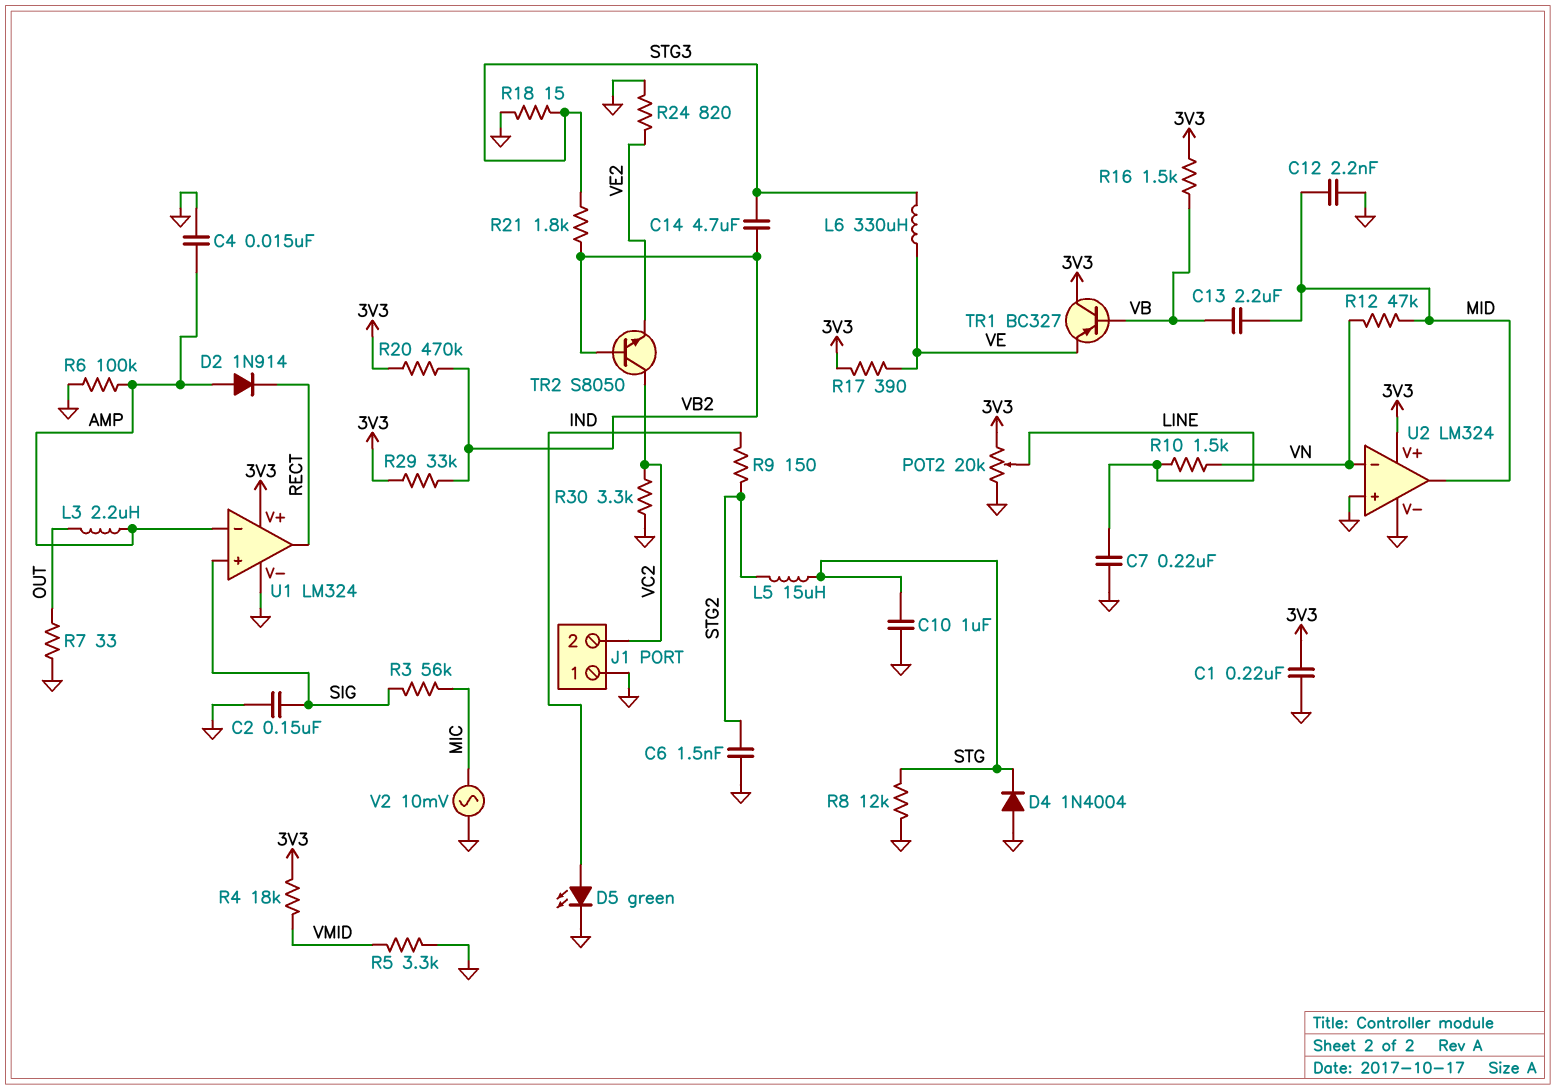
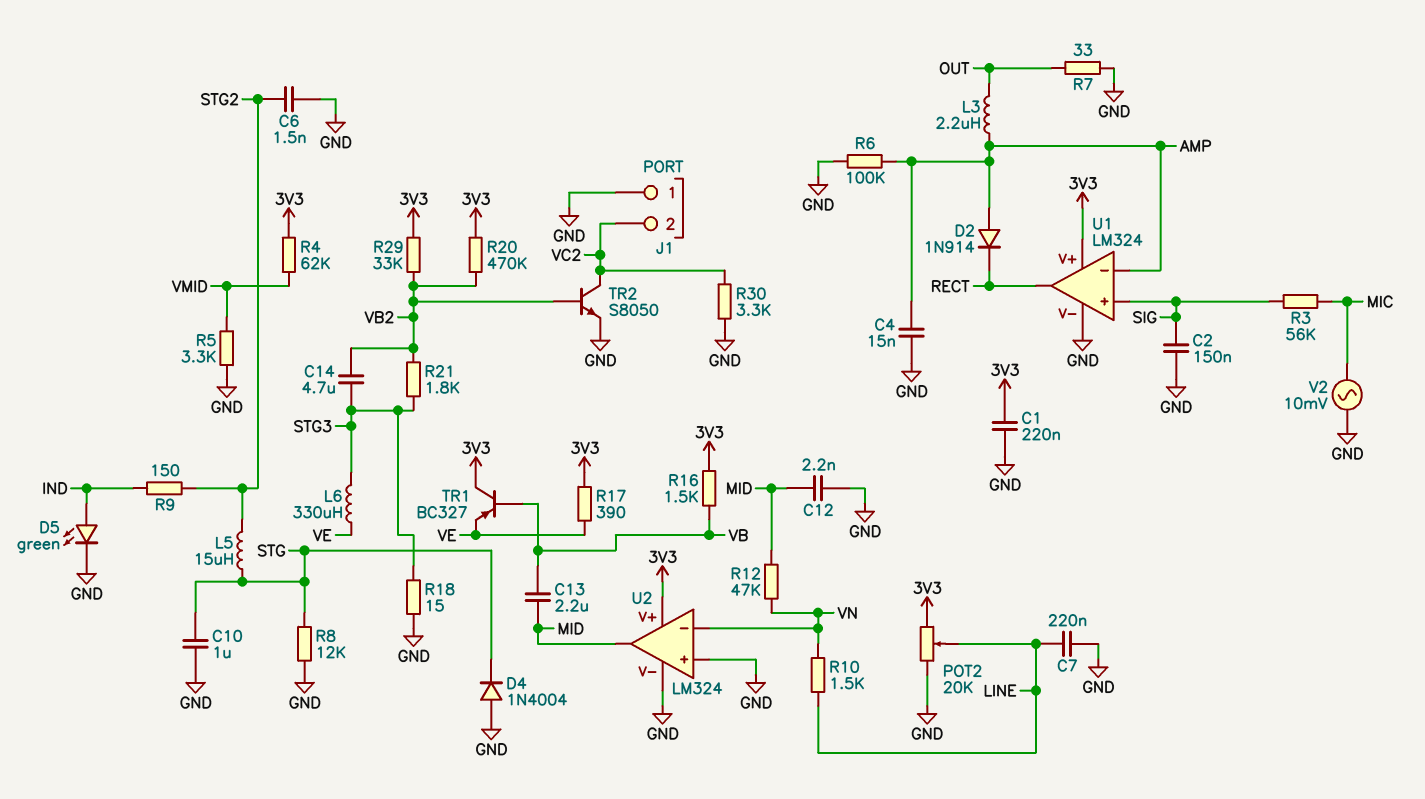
R4: 18k (3V3, VMID) -> 62k (3V3, VMID)
R24: 820 (GND, VE2) -> none
TR2: NPN S8050 (B VB2, C VC2, E VE2) -> NPN S8050 (B VB2, C VC2, E GND)

